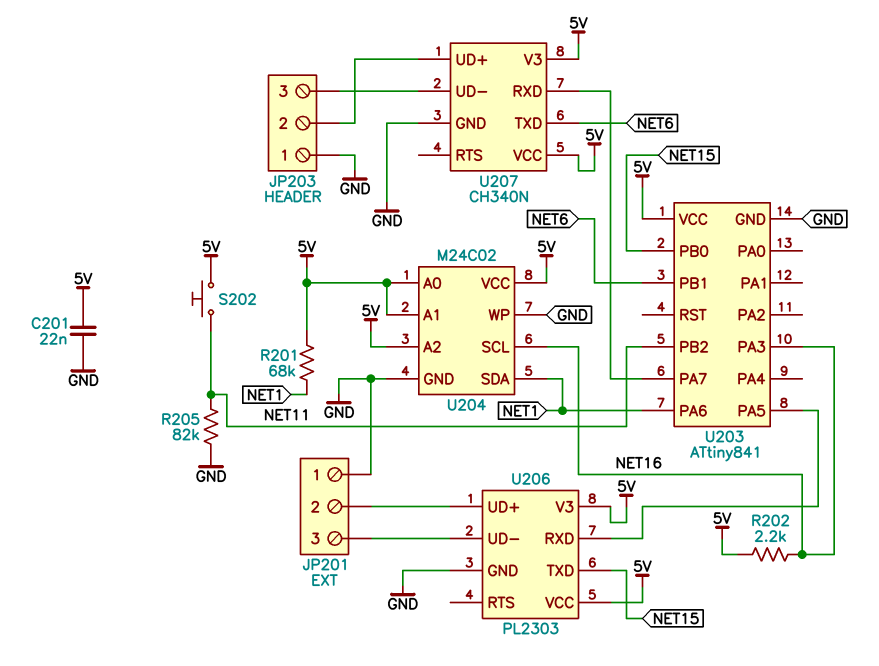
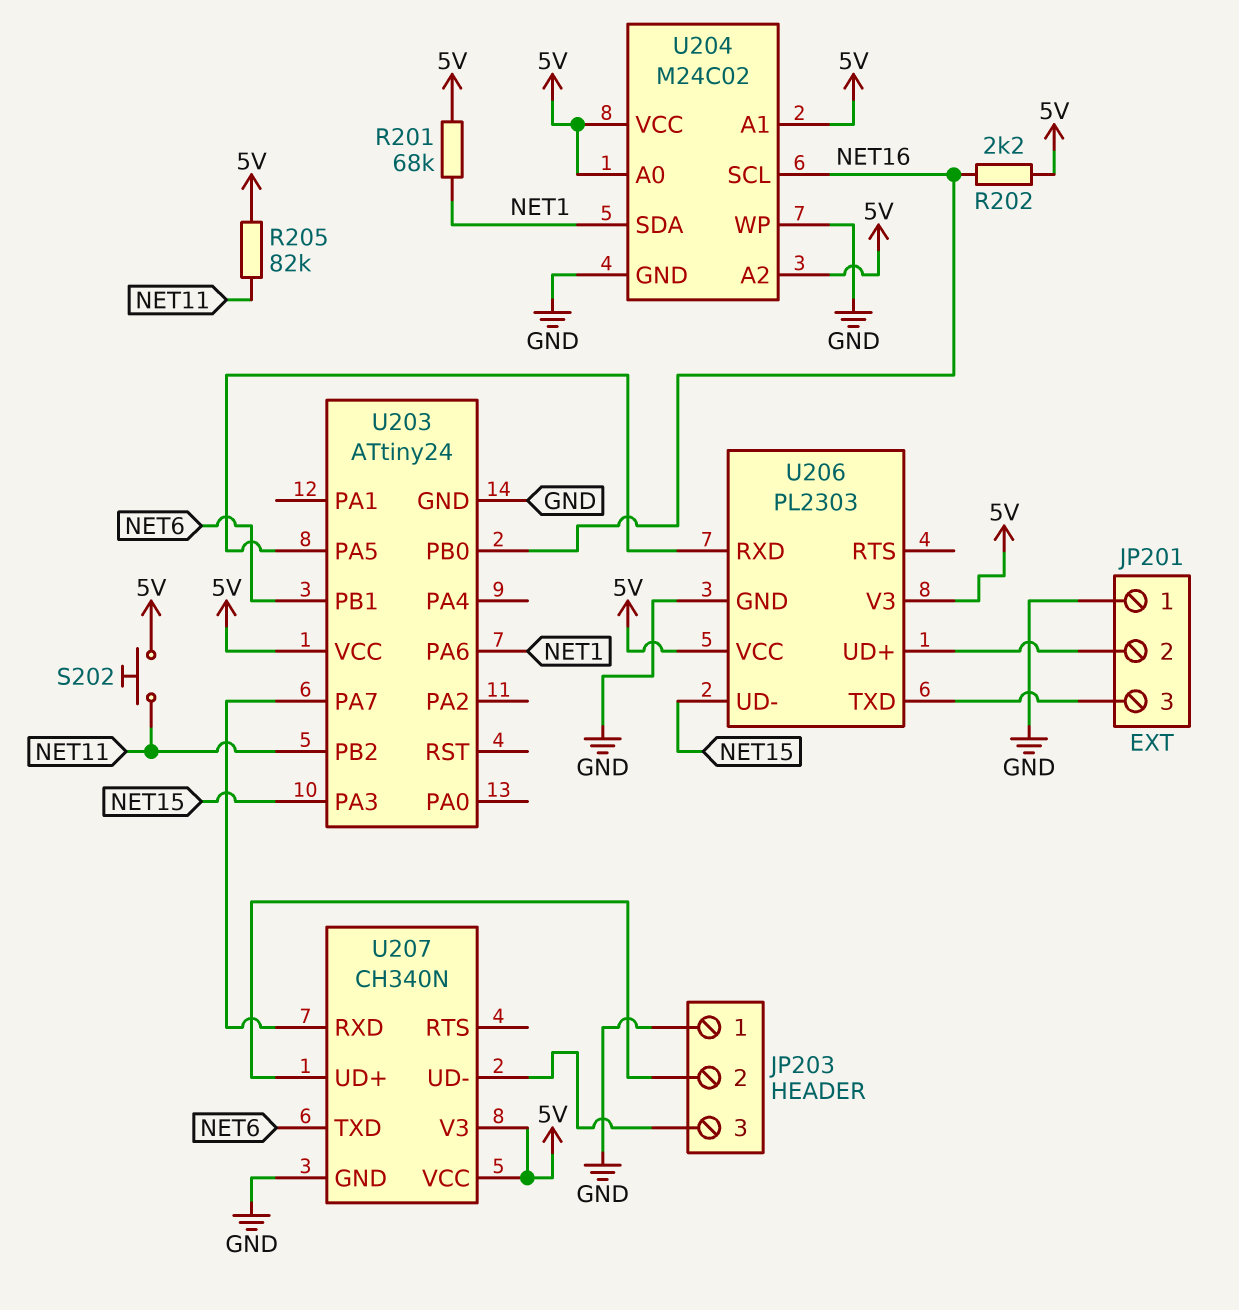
C201: 22nF (5V, GND) -> none
R205: 82k (GND, NET11) -> 82k (5V, NET11)
U203: ATtiny841 -> ATtiny24
U203 pin PA3: NET16 -> NET15
U203 pin PB0: NET15 -> NET16
U206 pin TXD: NET15 -> JP201/3
U206 pin UD-: JP201/3 -> NET15

